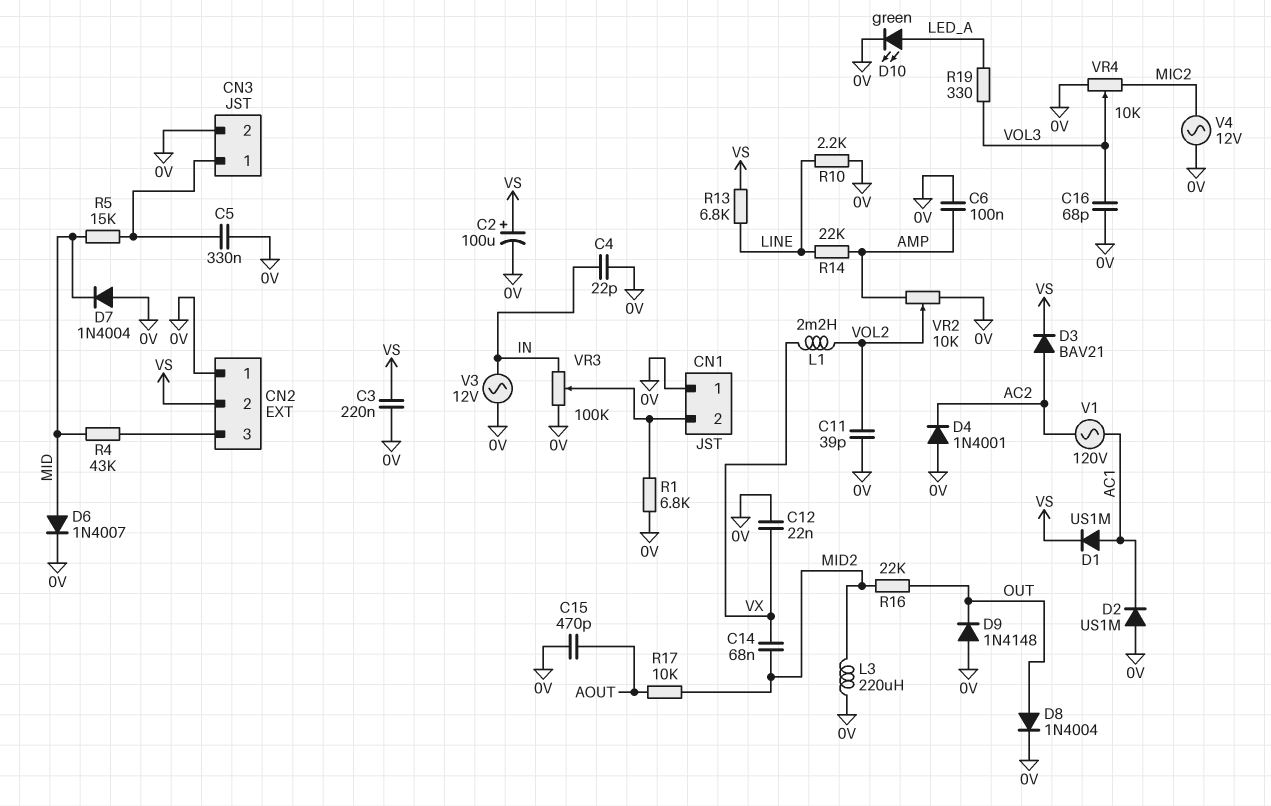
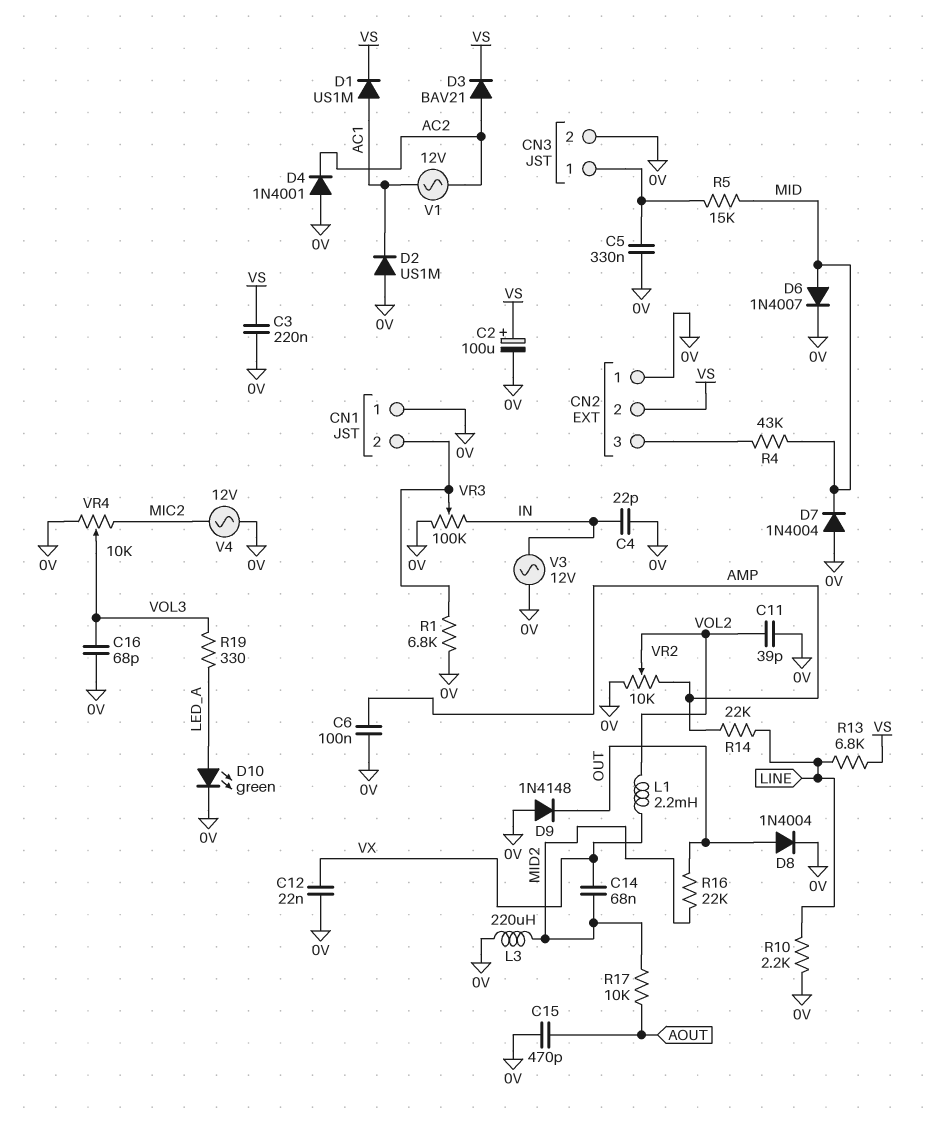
V1: AC 120V (AC1, AC2) -> AC 12V (AC1, AC2)

